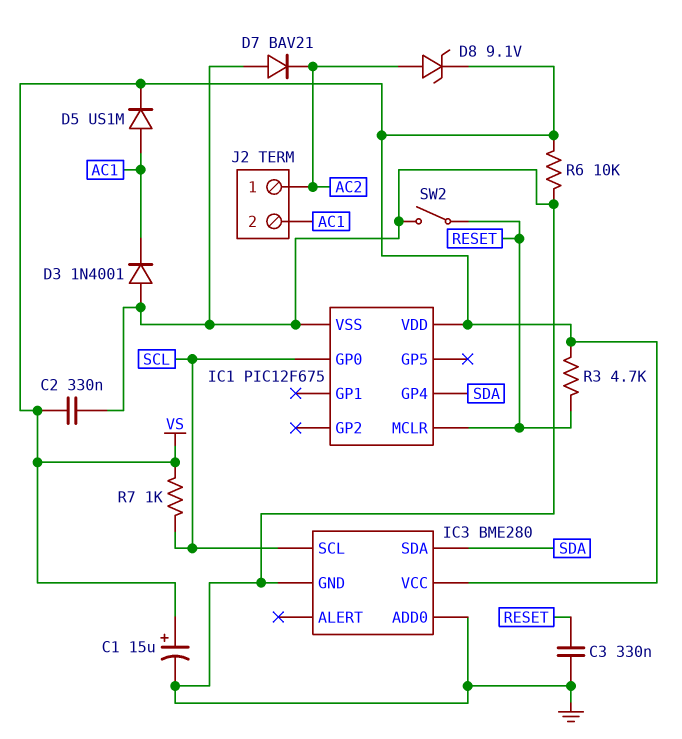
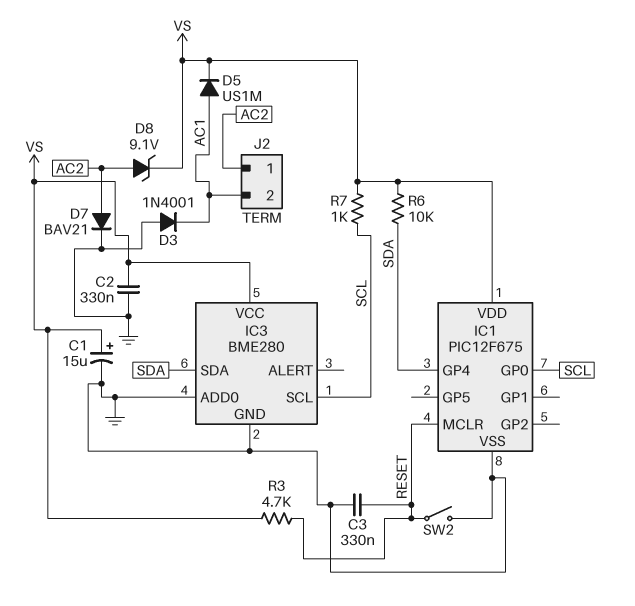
D7: diode BAV21 (A GND, K AC2) -> diode BAV21 (A AC2, K GND)
R6: 10k (GND, VS) -> 10k (SDA, VS)

